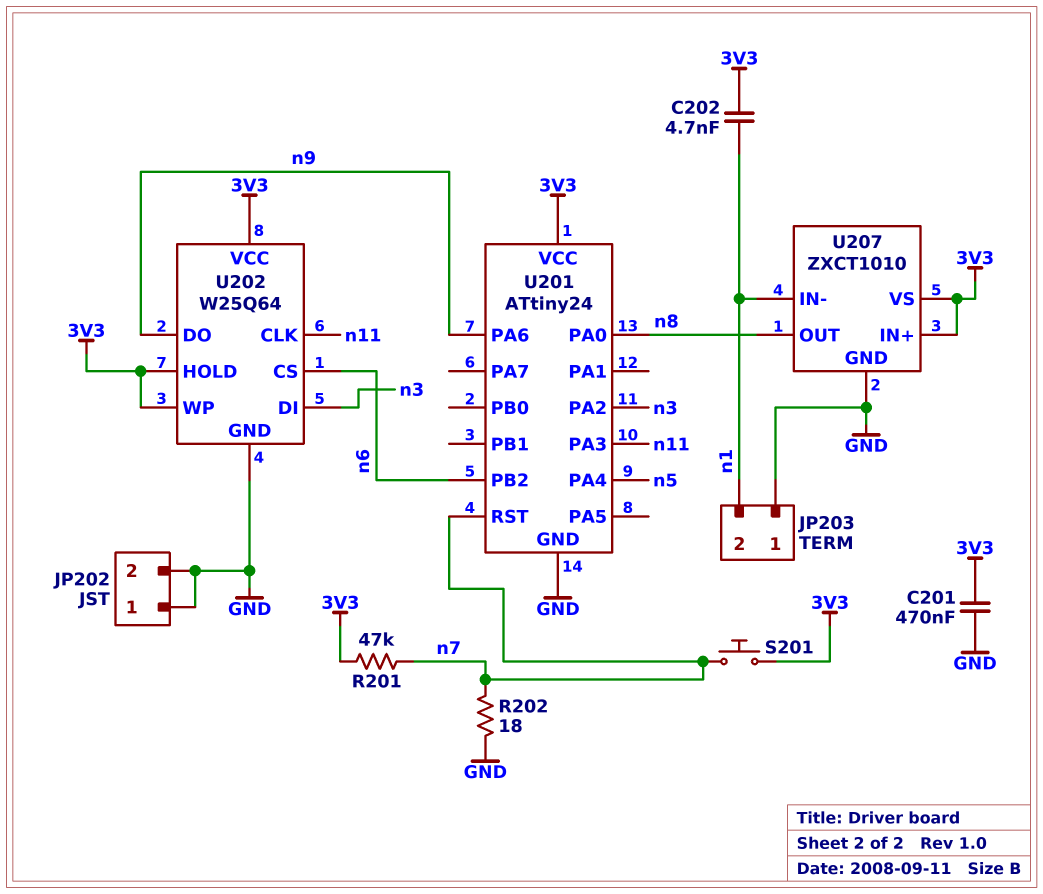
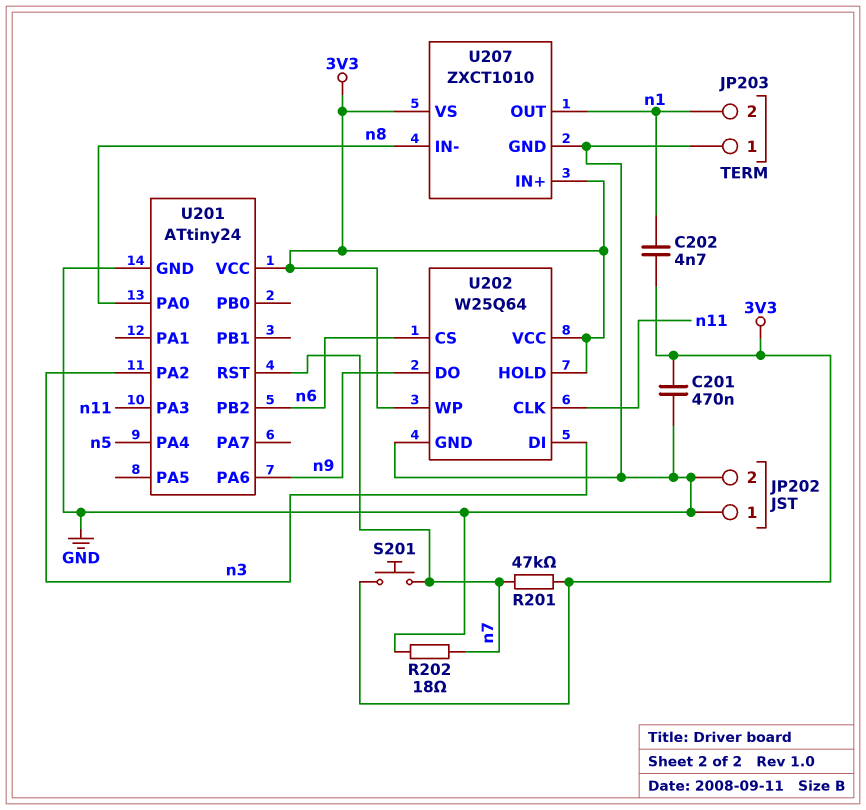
U207 pin IN-: n1 -> n8
U207 pin OUT: n8 -> n1

